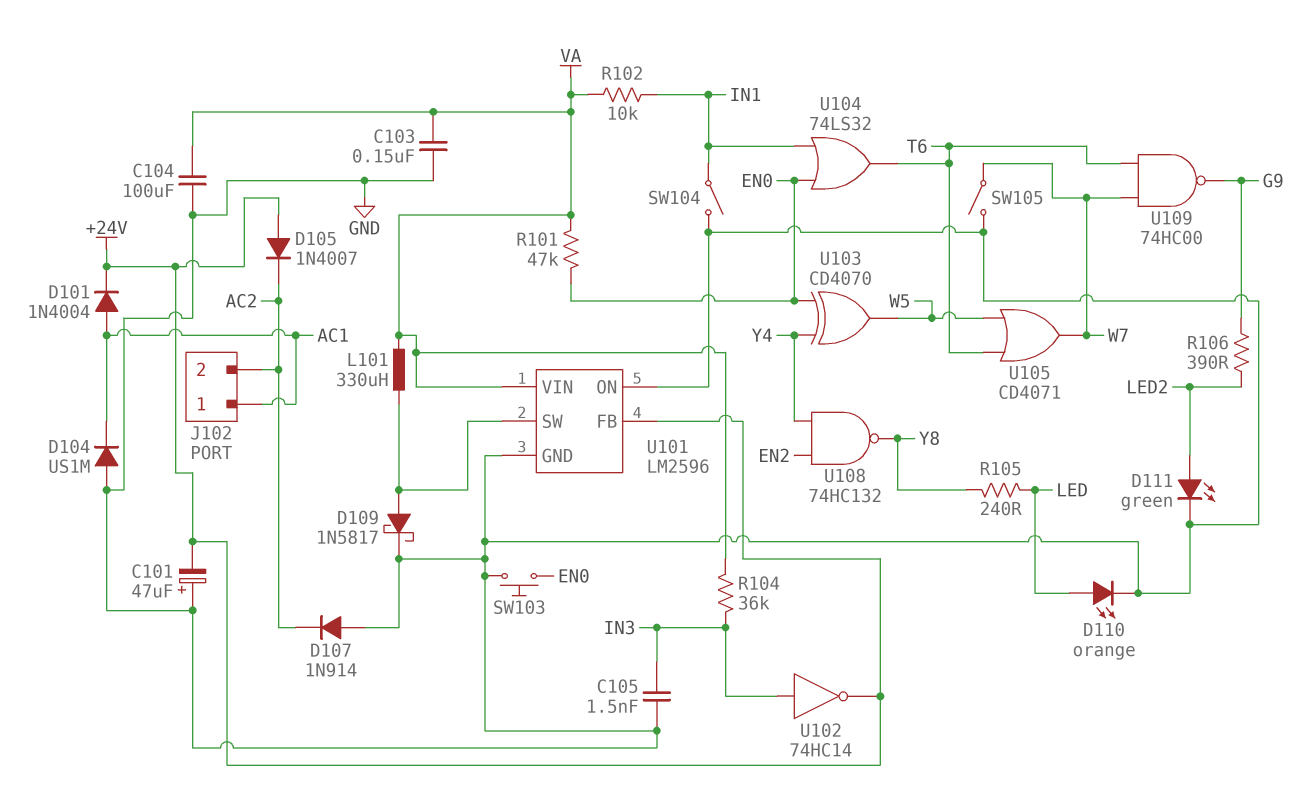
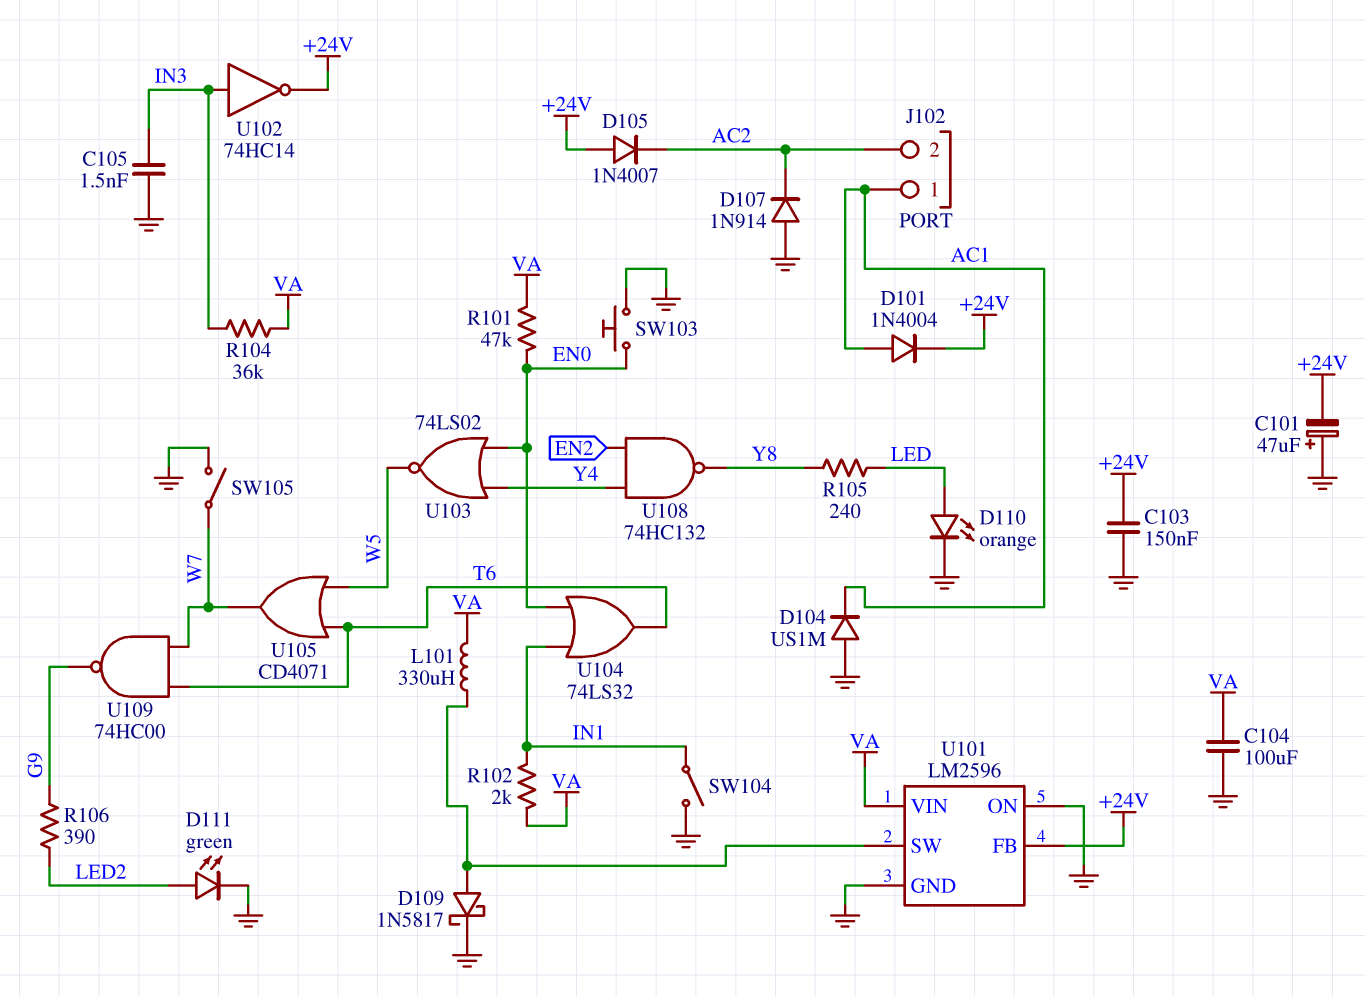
C103: 150nF (GND, VA) -> 150nF (+24V, GND)
R102: 10k (IN1, VA) -> 2k (IN1, VA)
U103: XOR CD4070 (in EN0, in Y4, out W5) -> NOR 74LS02 (in EN0, in Y4, out W5)

